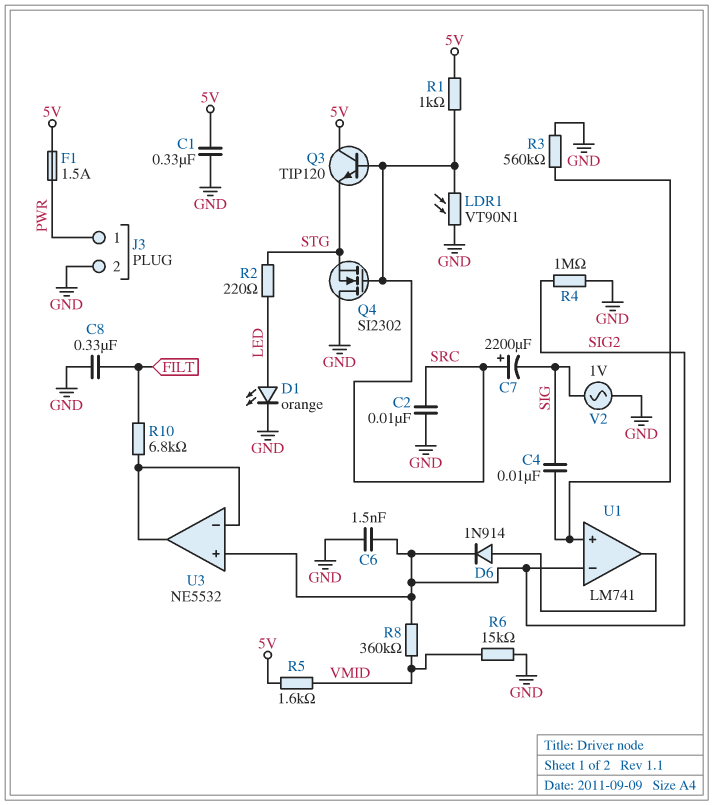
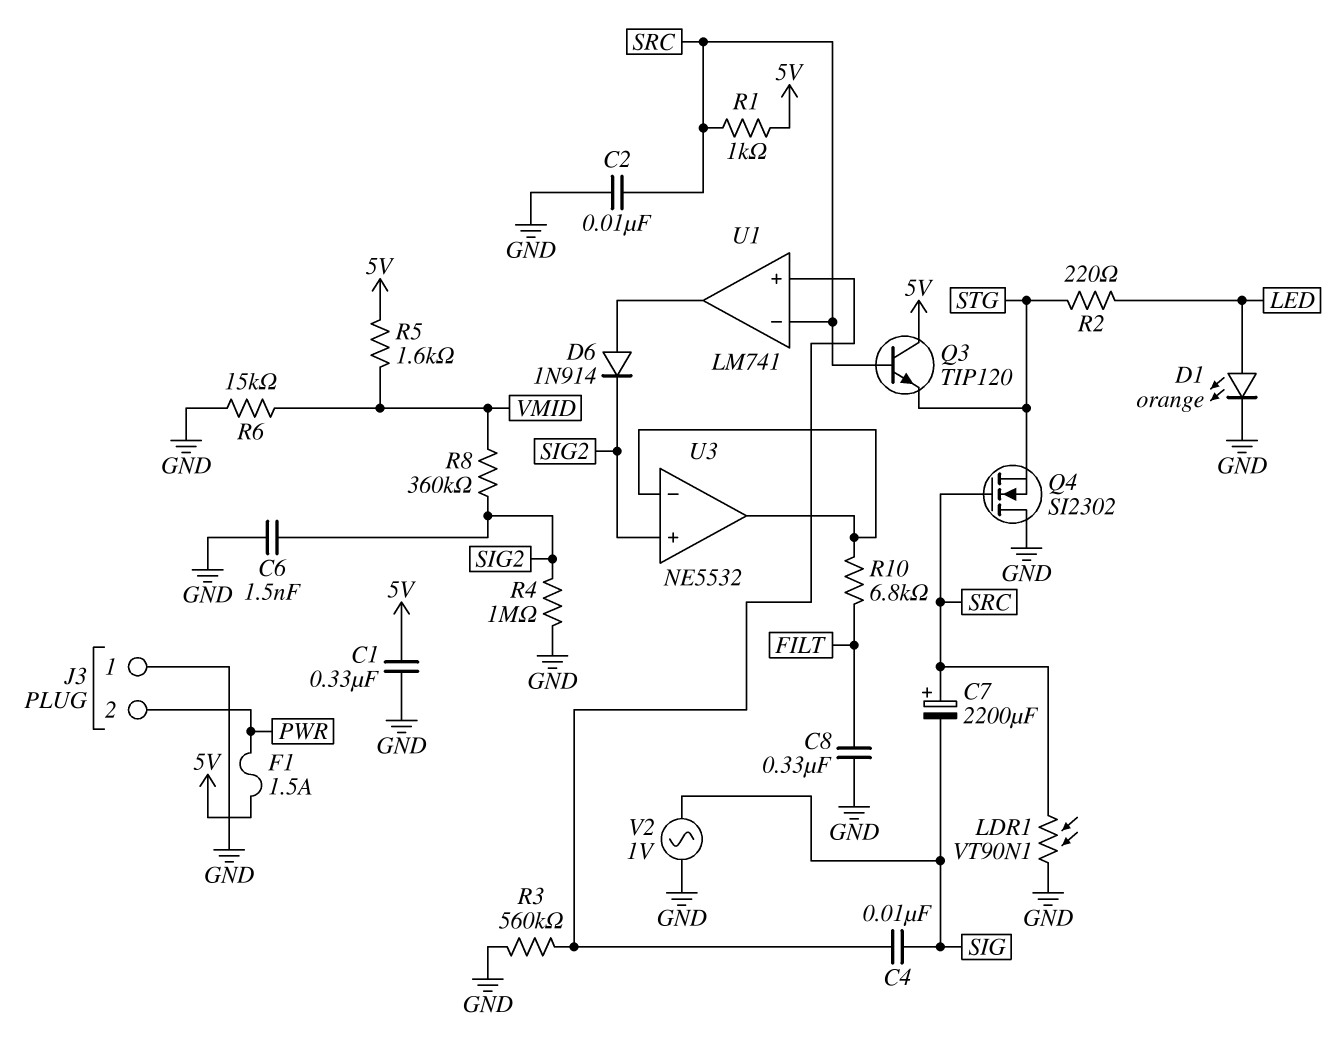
J3 pin 1: PWR -> GND
J3 pin 2: GND -> PWR
U1 pin in-: SIG2 -> SRC

